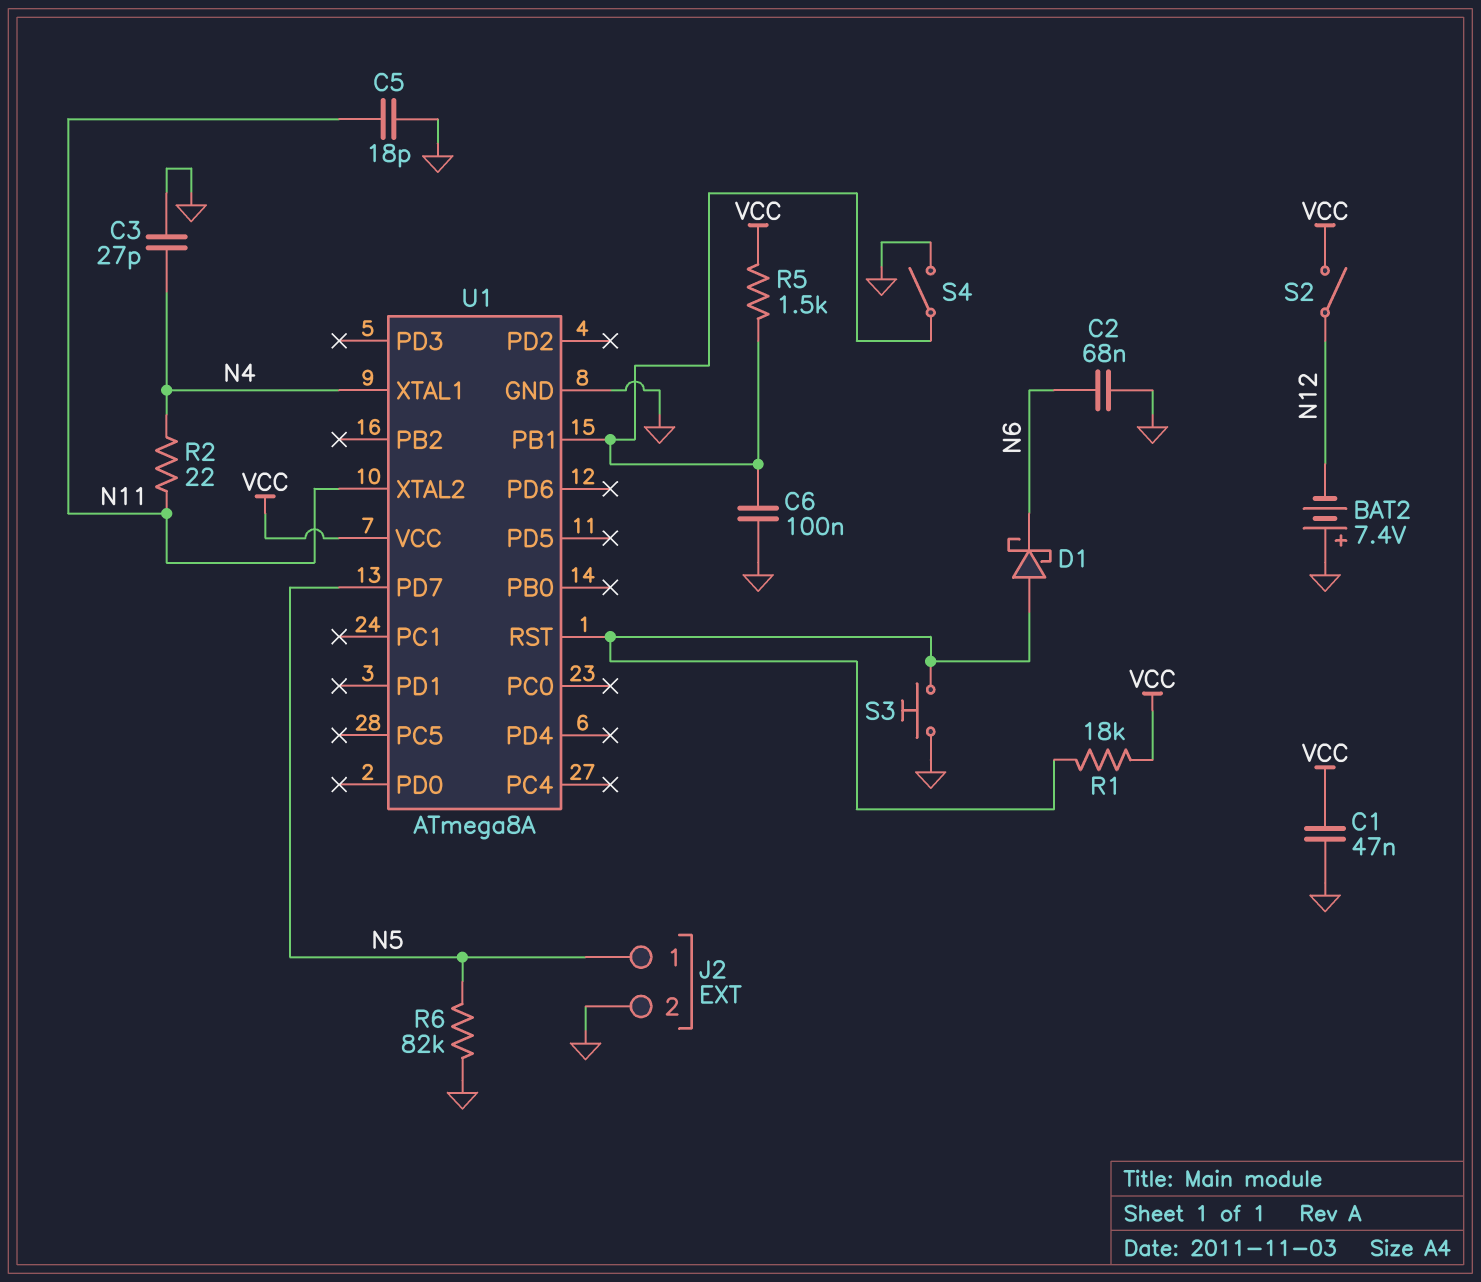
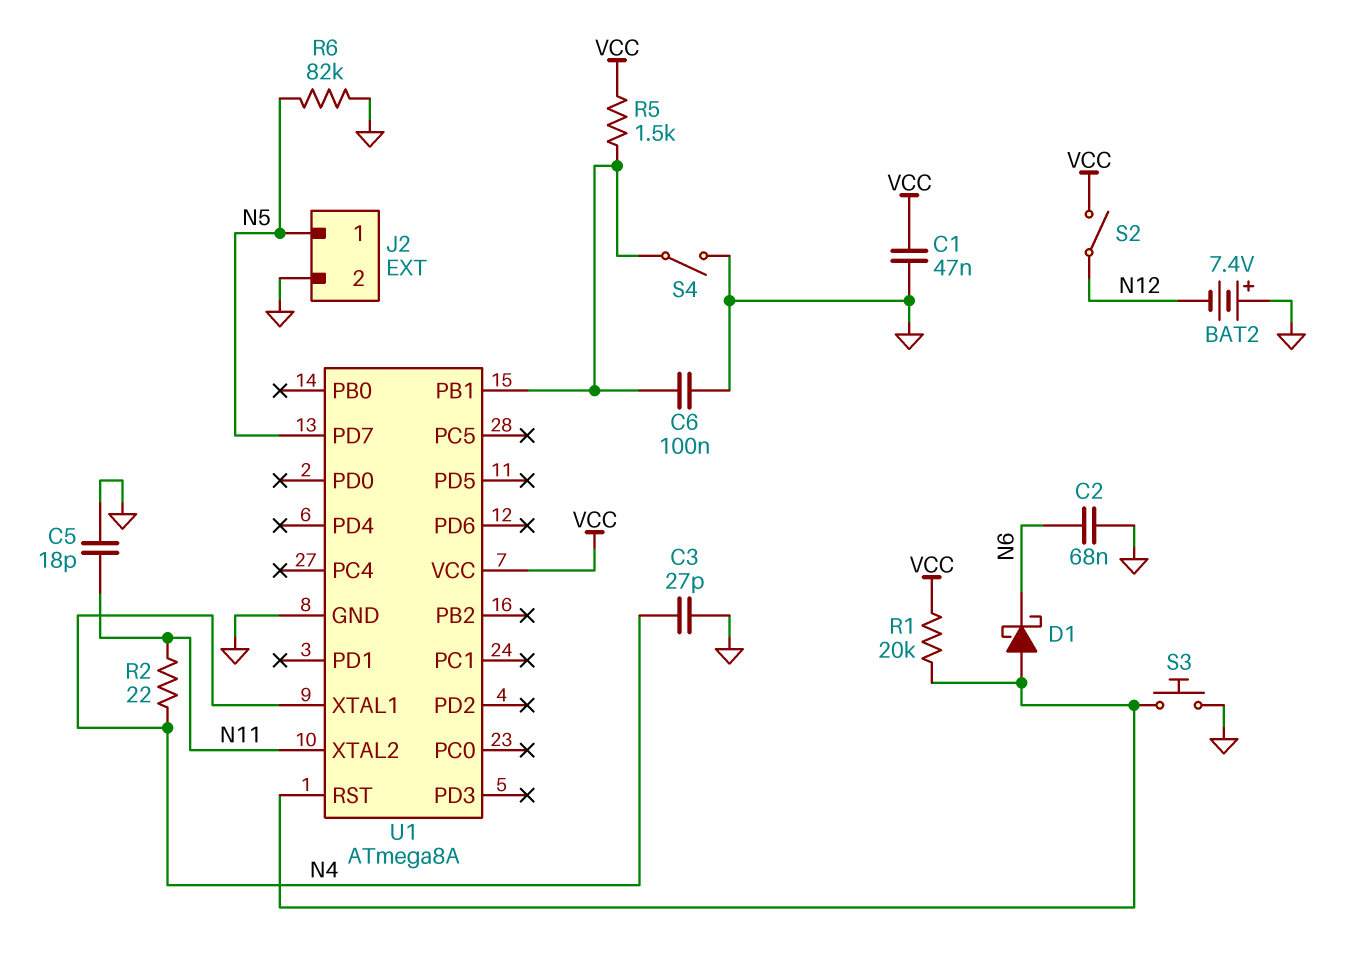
R1: 18k (U1/RST, VCC) -> 20k (U1/RST, VCC)

